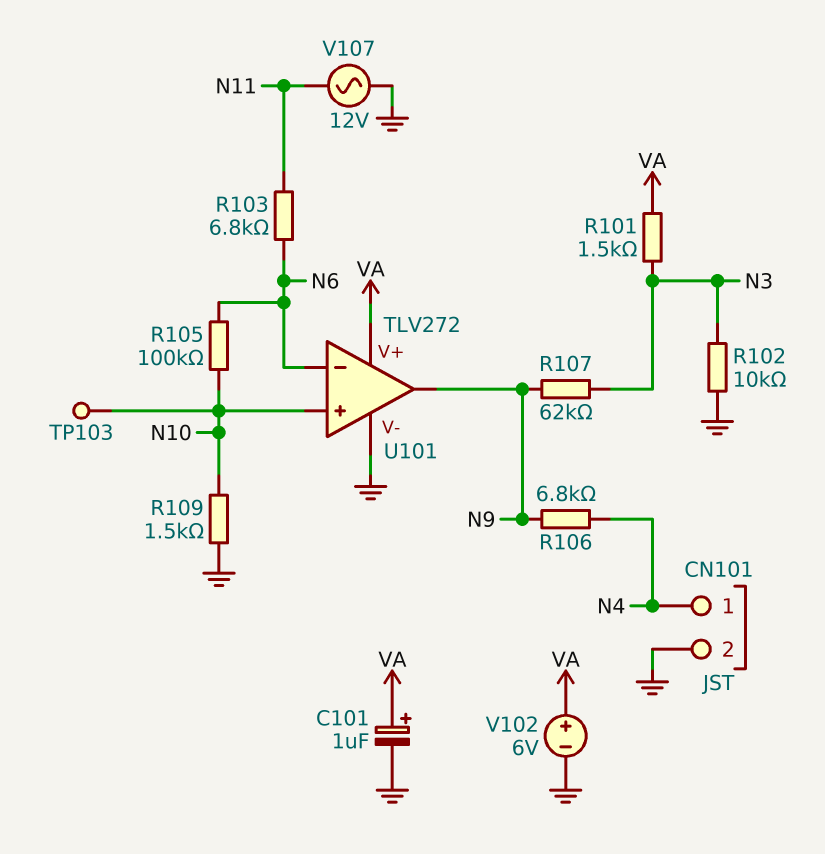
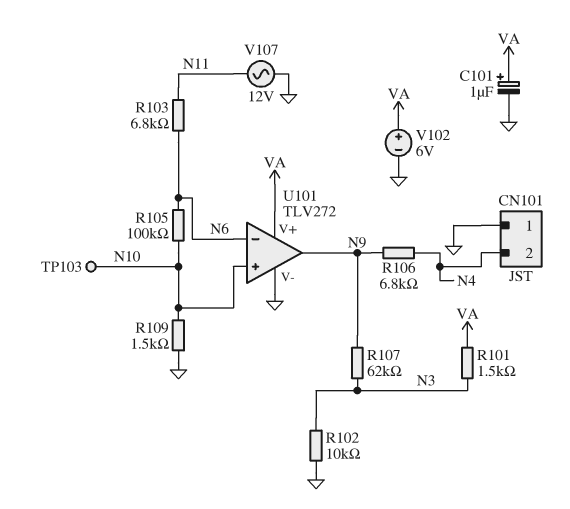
CN101 pin 1: N4 -> GND
CN101 pin 2: GND -> N4

